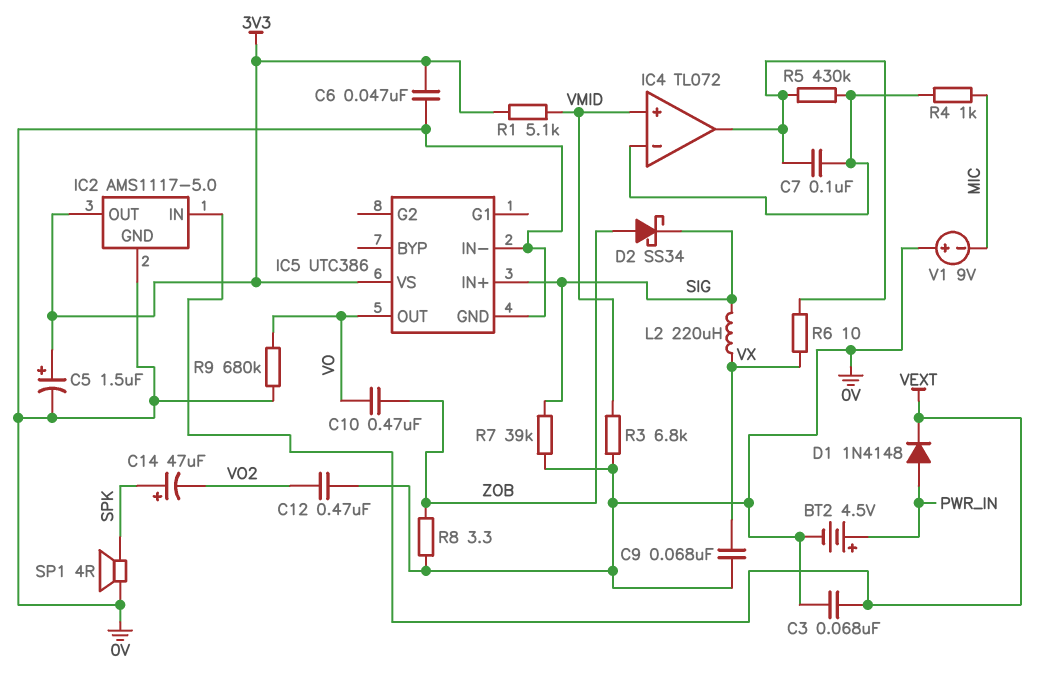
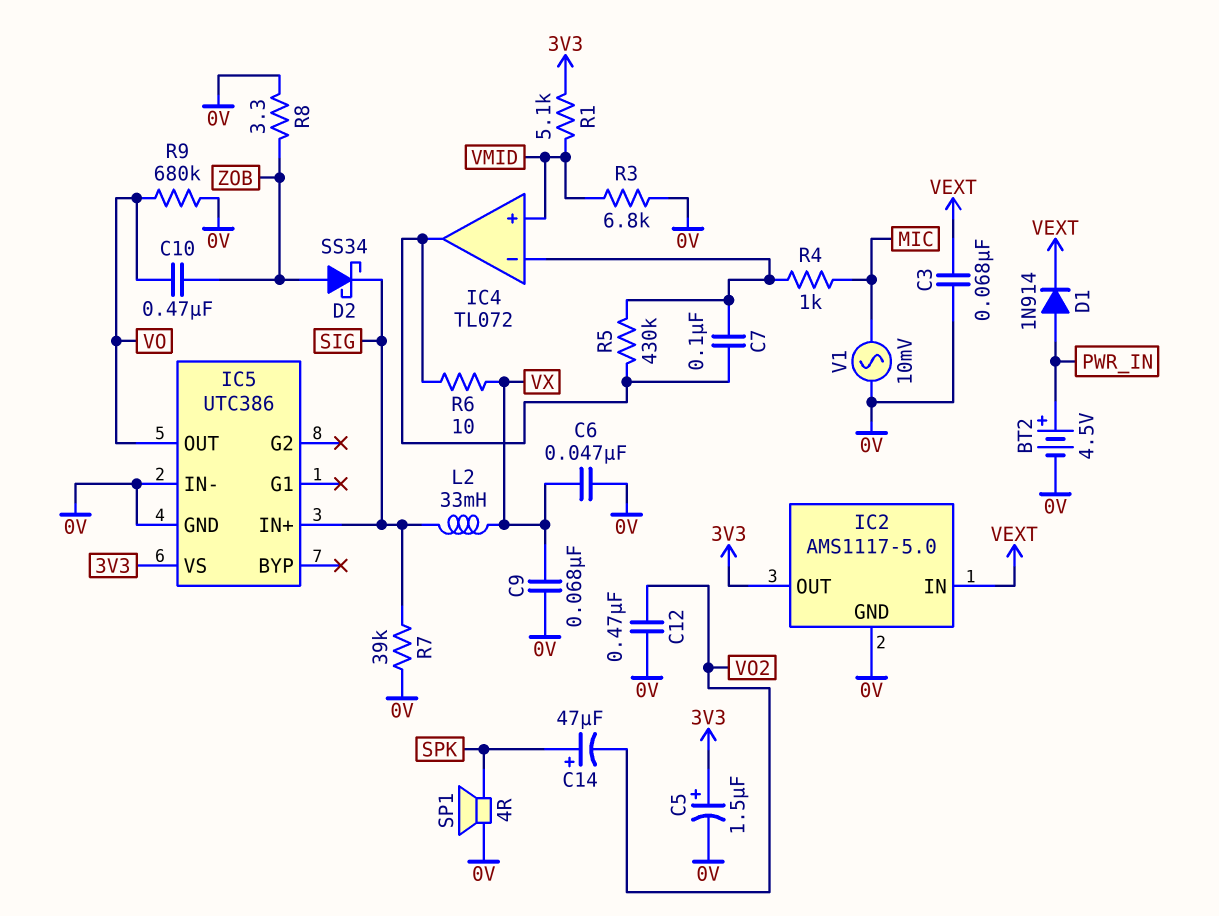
C6: 47nF (0V, 3V3) -> 47nF (0V, VX)
D1: diode 1N4148 (A PWR_IN, K VEXT) -> diode 1N914 (A PWR_IN, K VEXT)
L2: 220uH (SIG, VX) -> 33mH (SIG, VX)
V1: 9V (plus 0V, minus MIC) -> AC 10mV (0V, MIC)

